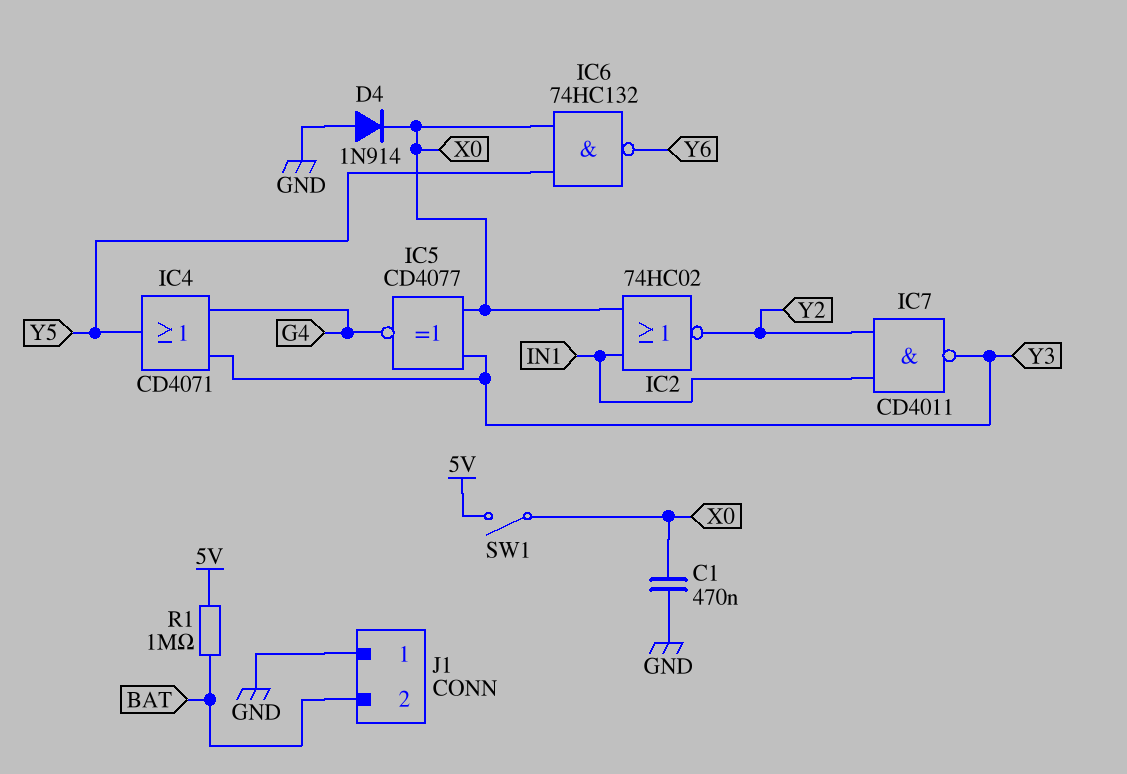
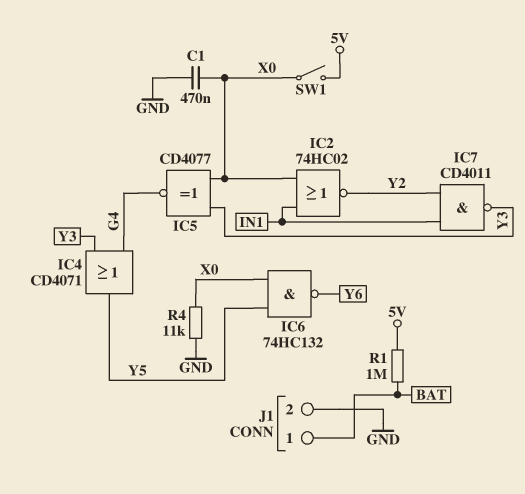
D4: diode 1N914 (A GND, K X0) -> none
J1 pin 1: GND -> BAT
J1 pin 2: BAT -> GND
R4: none -> 11k (GND, X0)

